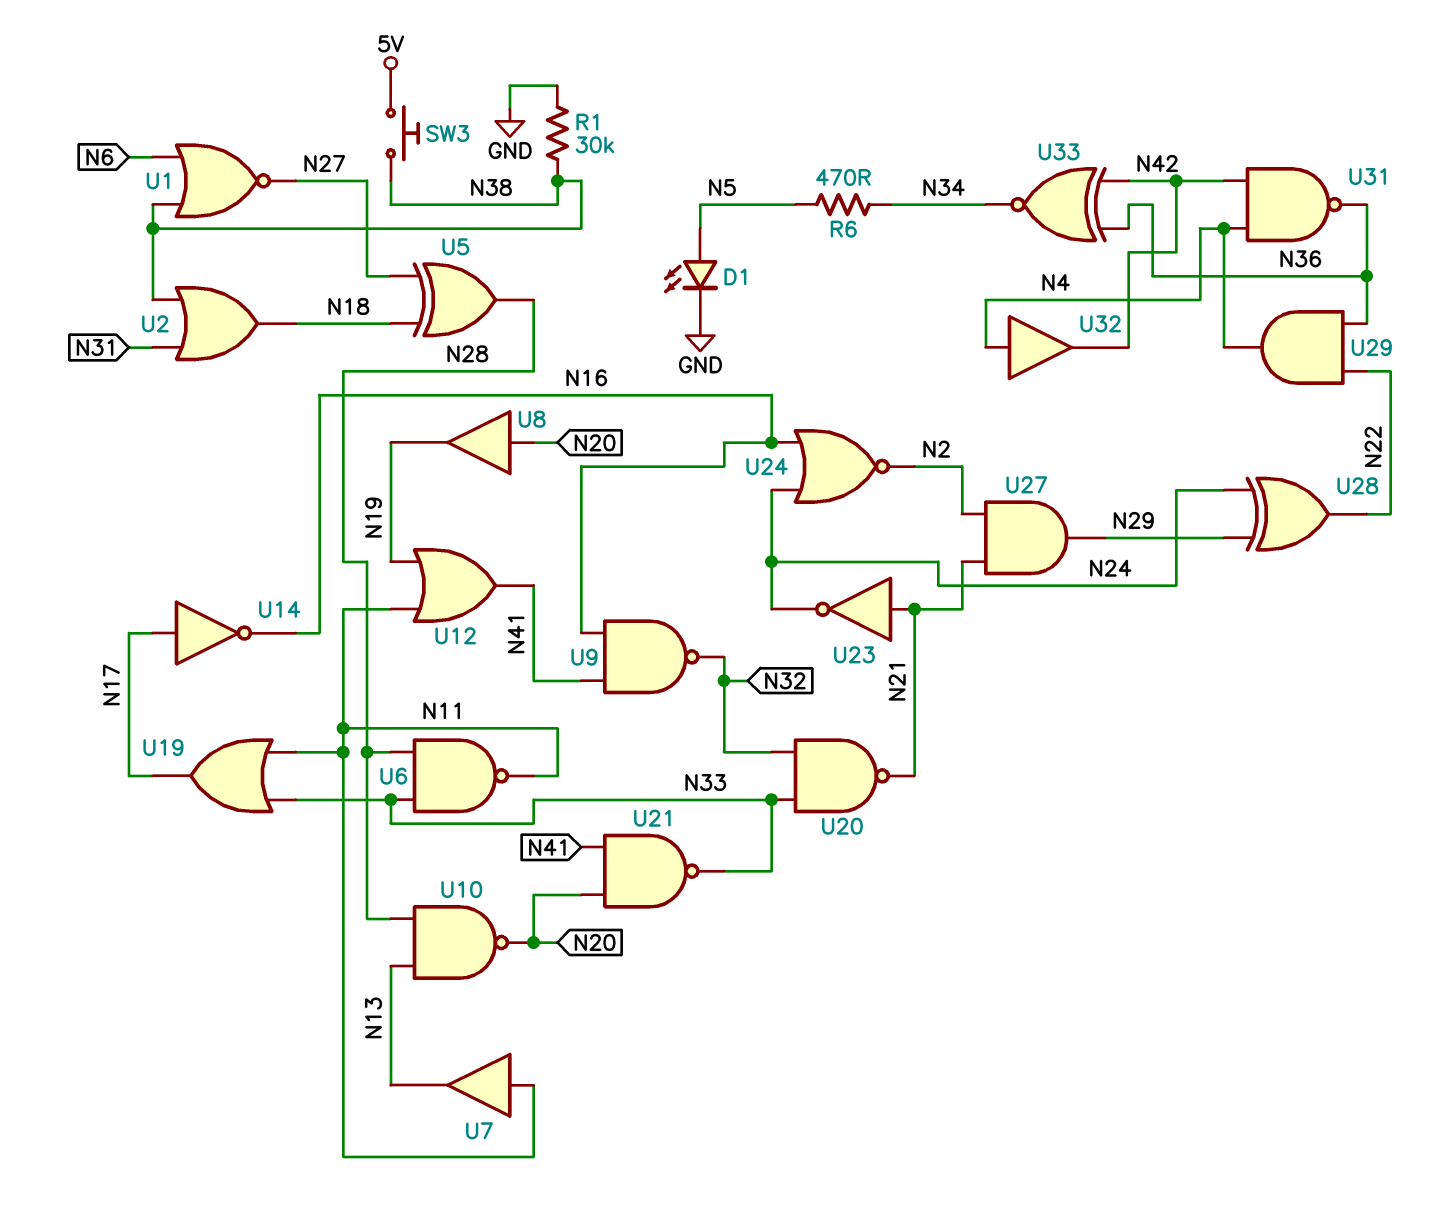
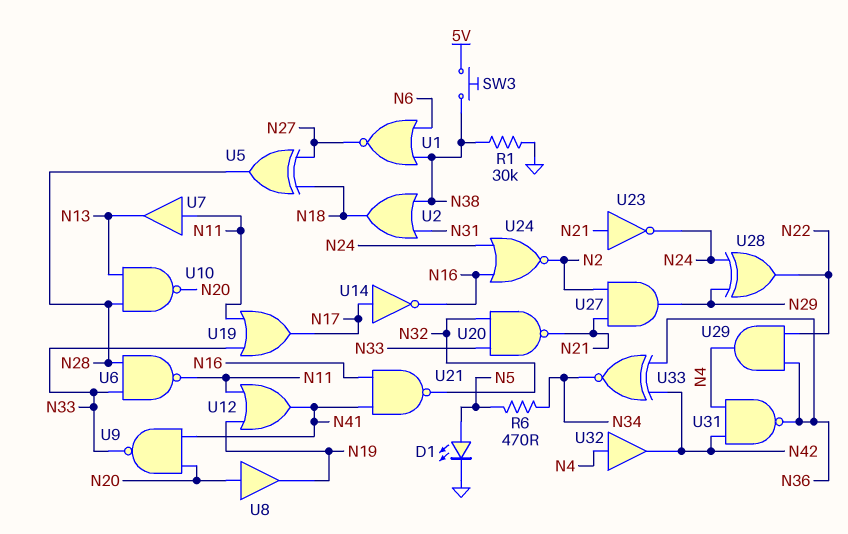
U9: NAND (in N16, in N41, out N32) -> NAND (in N20, in N41, out N33)
U21: NAND (in N20, in N41, out N33) -> NAND (in N16, in N41, out N32)

